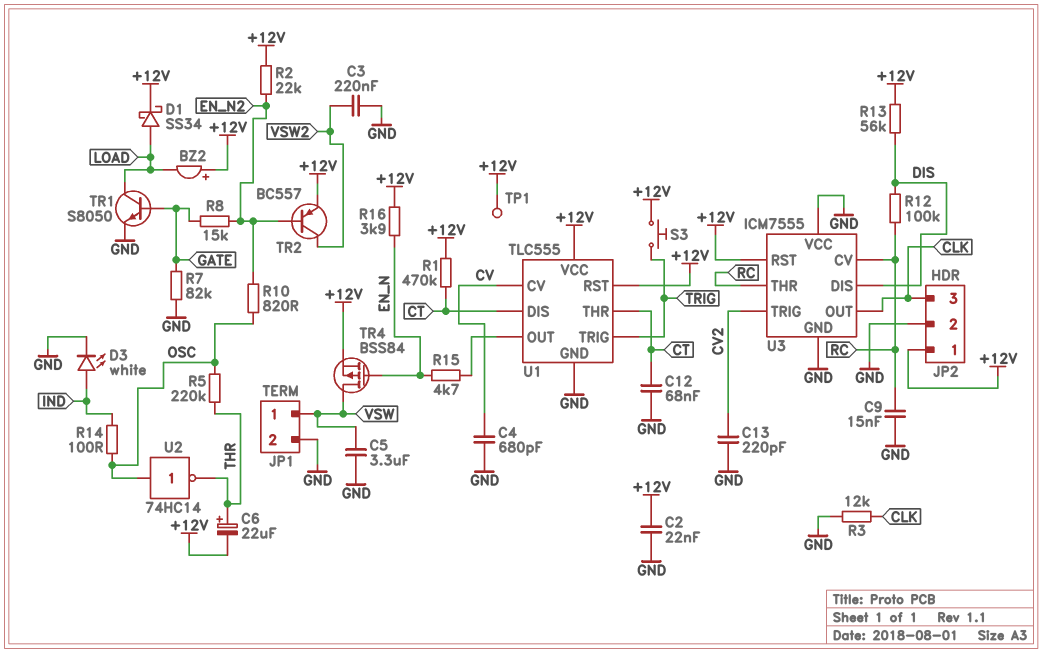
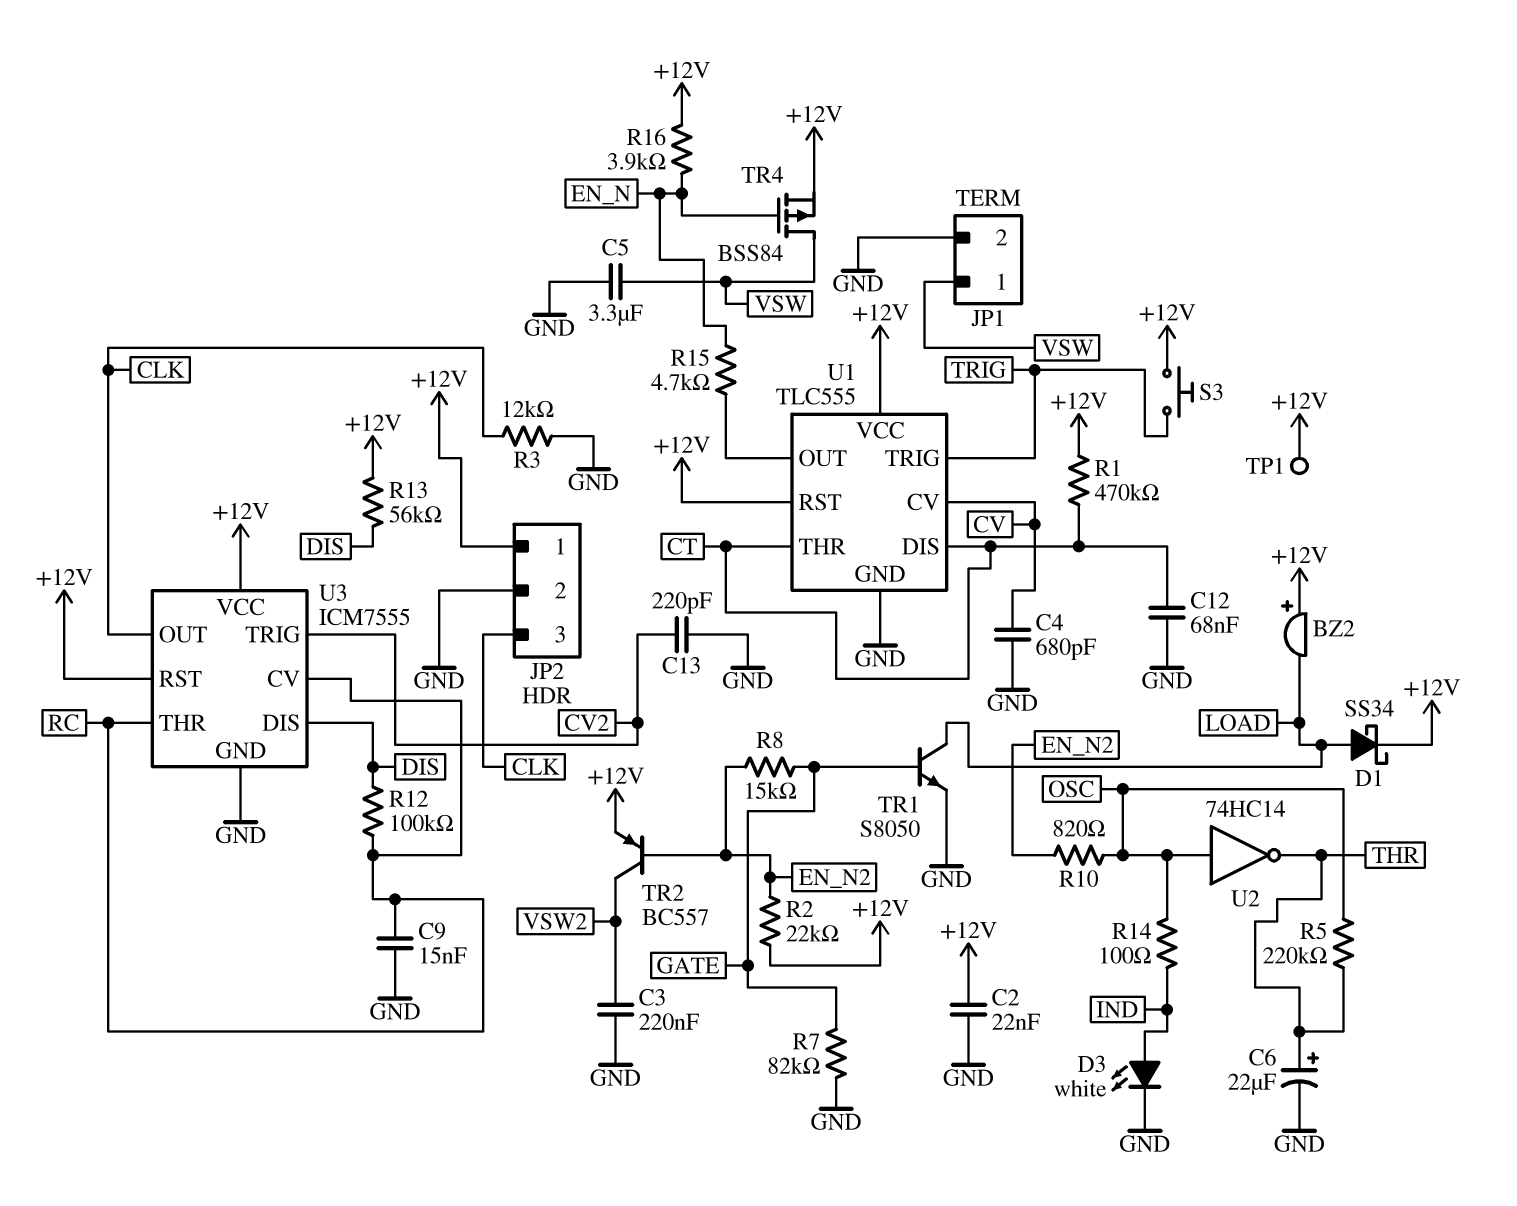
C6: 22uF (plus THR, minus +12V) -> 22uF (plus THR, minus GND)
U3 pin VCC: GND -> +12V

